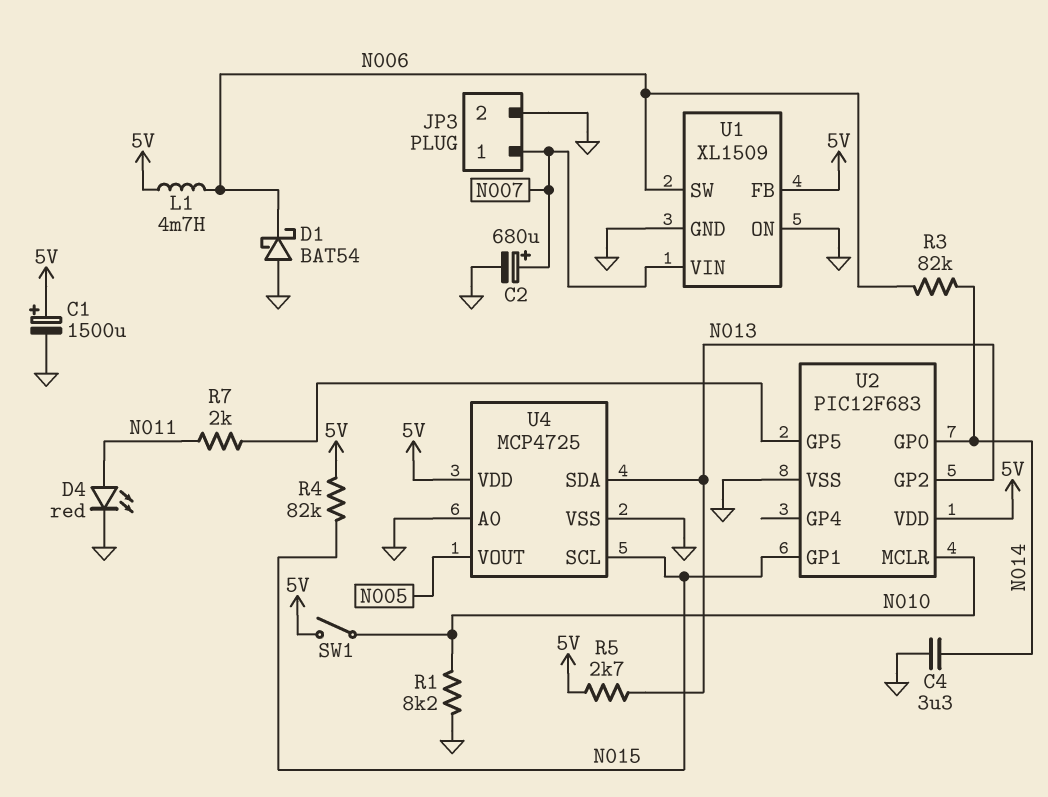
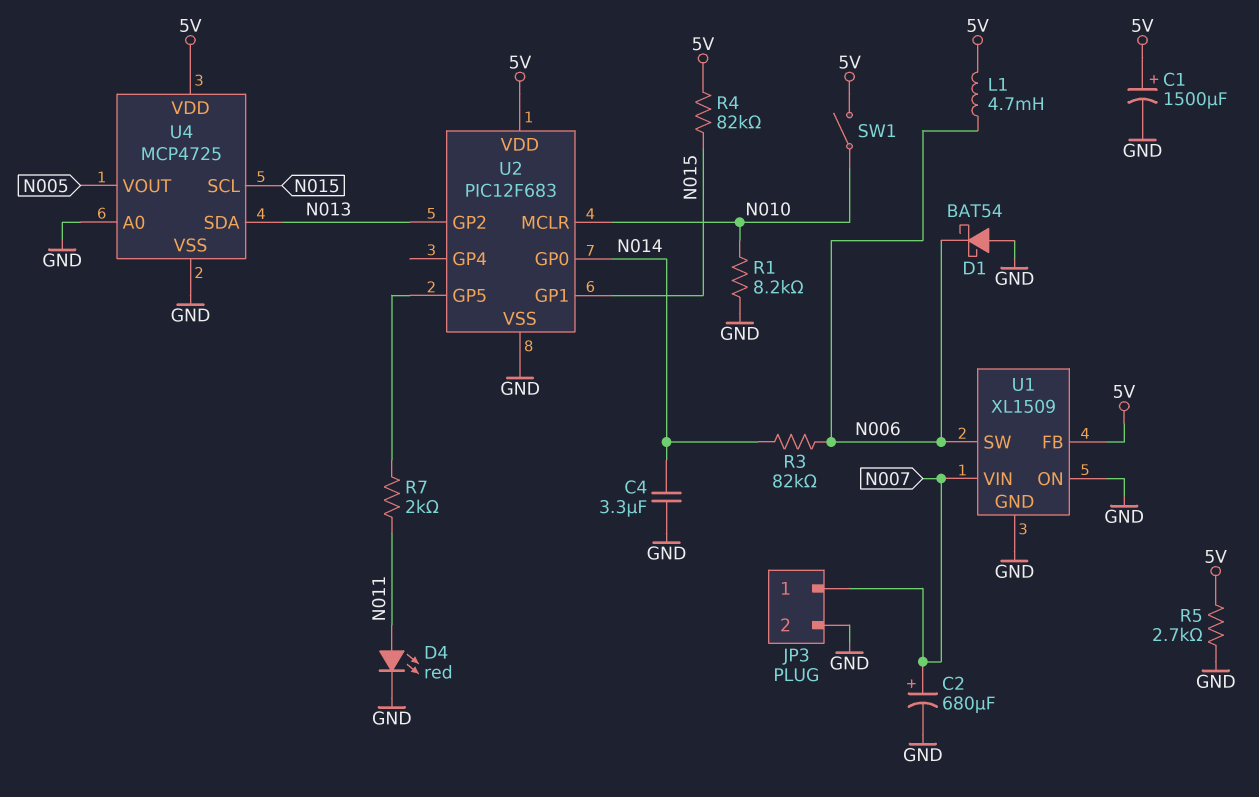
R5: 2.7k (5V, N013) -> 2.7k (5V, GND)

